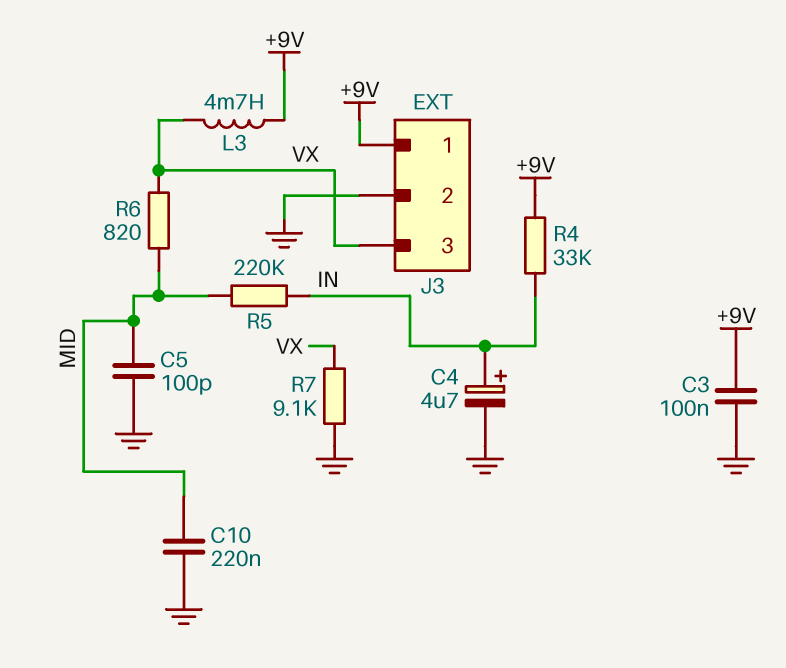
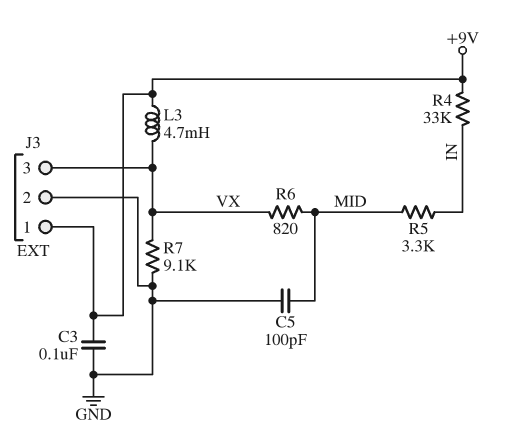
C4: 4.7uF (plus IN, minus GND) -> none
C10: 220nF (GND, MID) -> none
R5: 220k (IN, MID) -> 3.3k (IN, MID)

